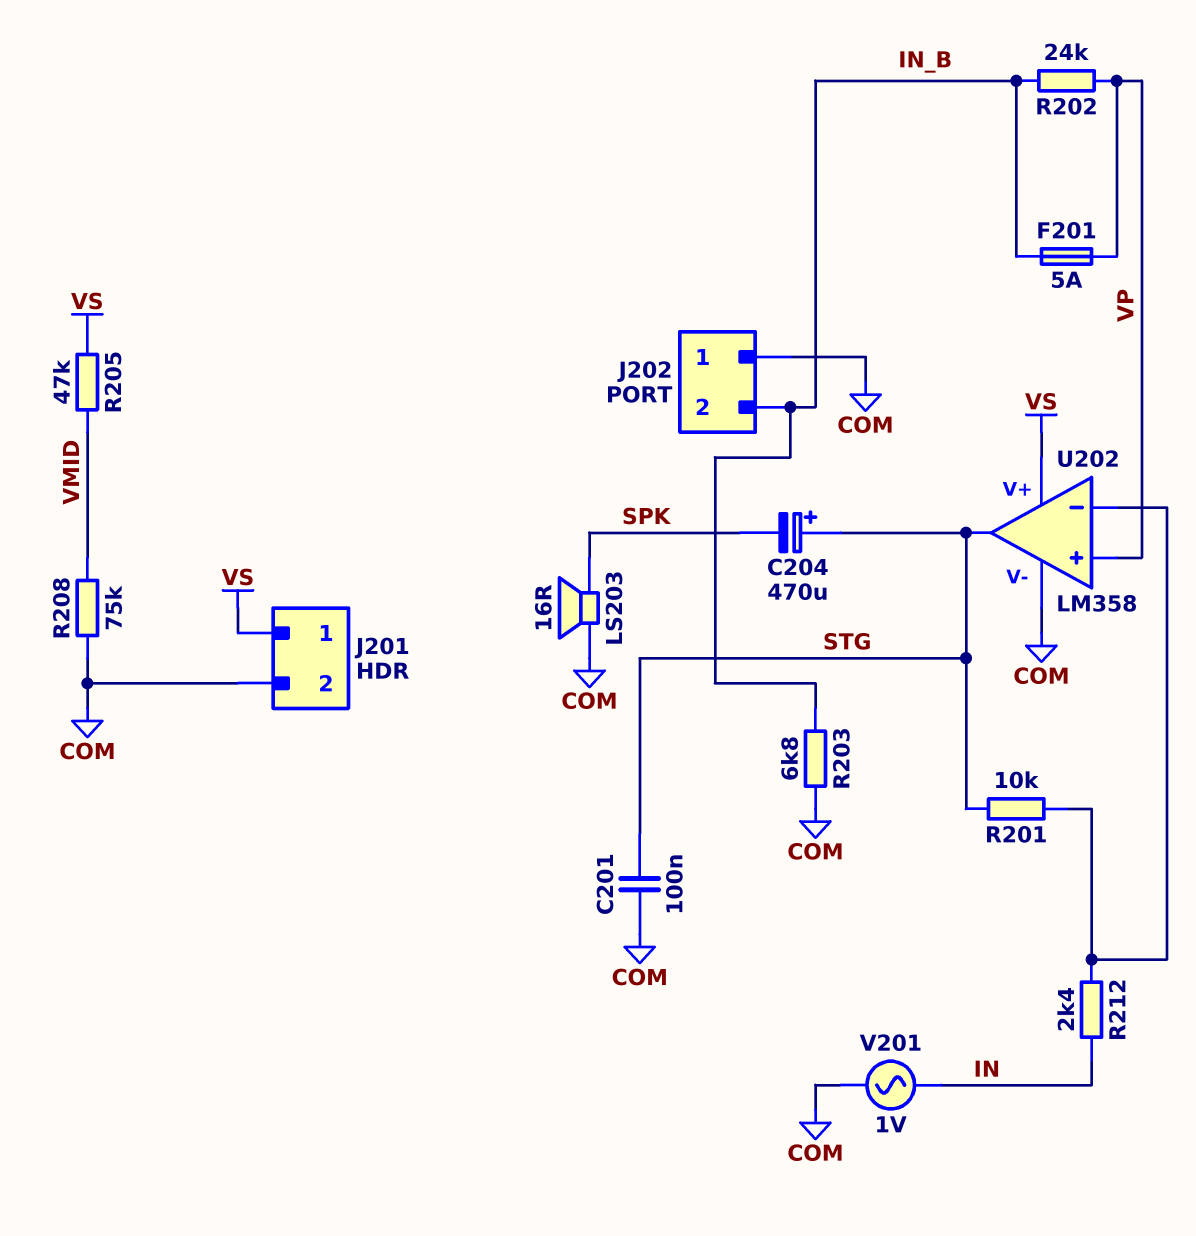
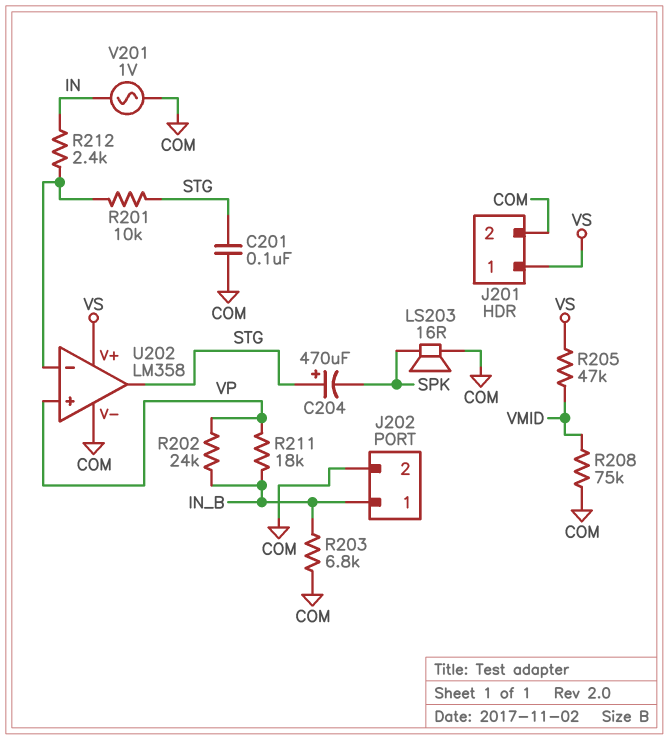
F201: 5A (IN_B, VP) -> none
J202 pin 1: COM -> IN_B
J202 pin 2: IN_B -> COM
R211: none -> 18k (IN_B, VP)

